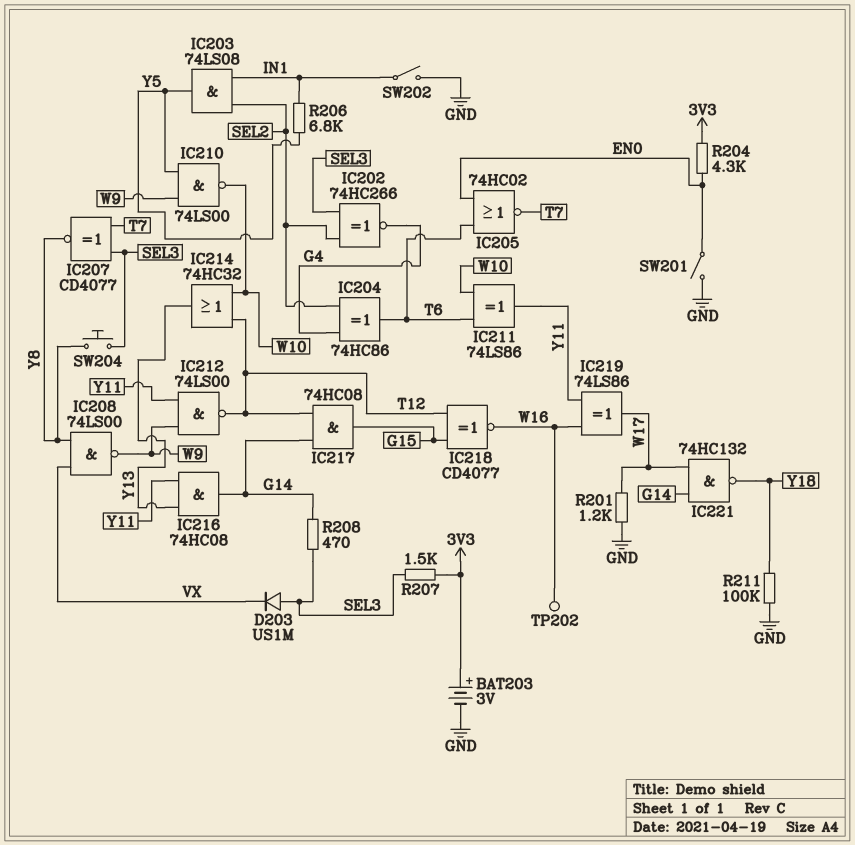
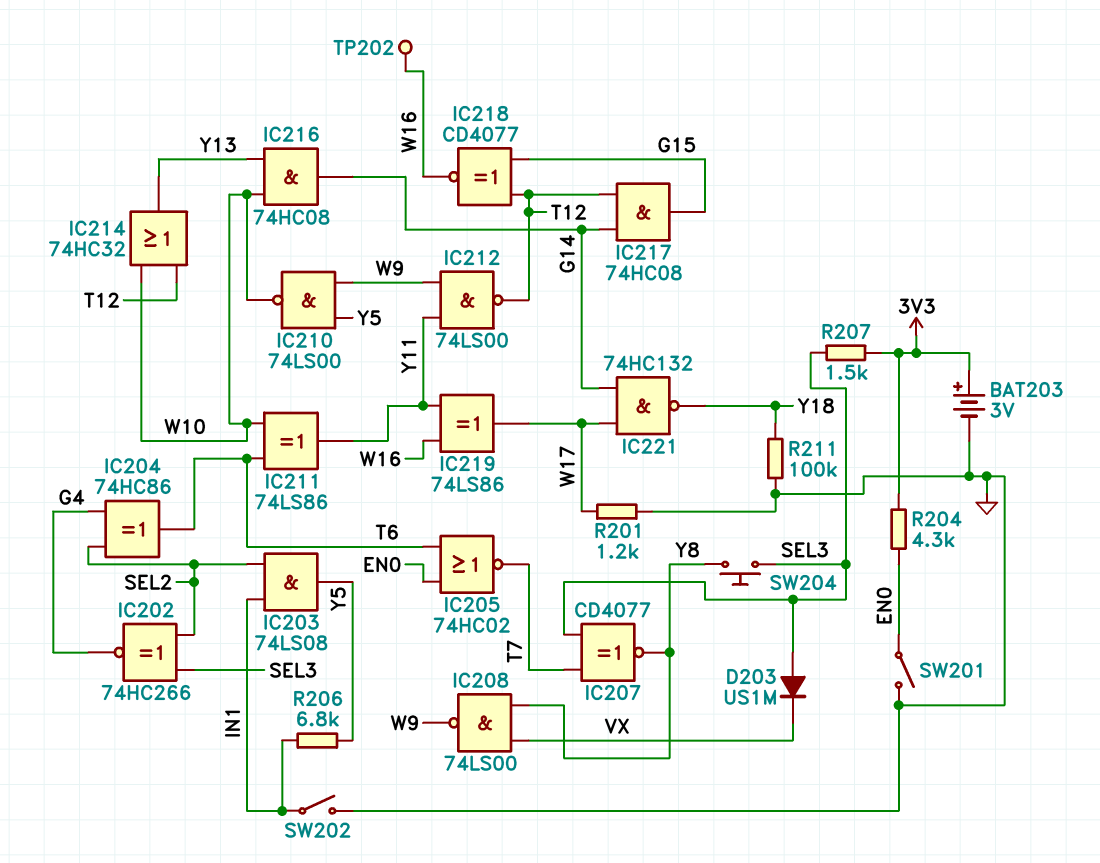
IC216: AND 74HC08 (in Y11, in Y13, out G14) -> AND 74HC08 (in W10, in Y13, out G14)
R208: 470 (G14, SEL3) -> none

